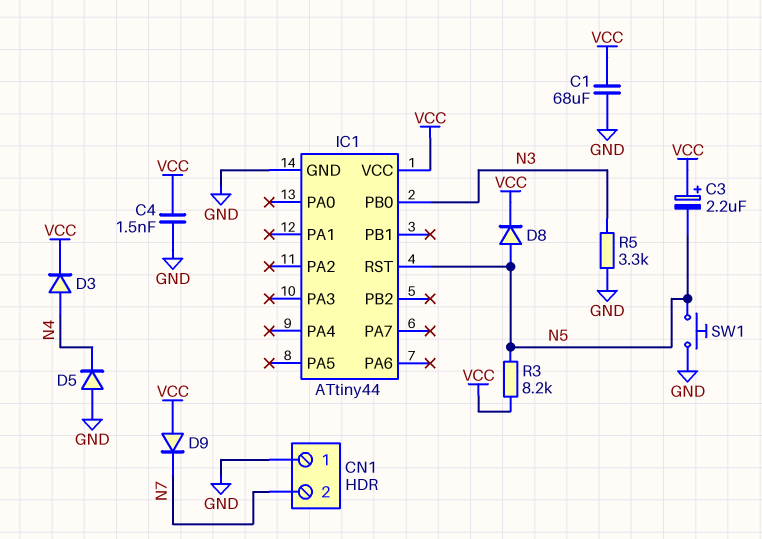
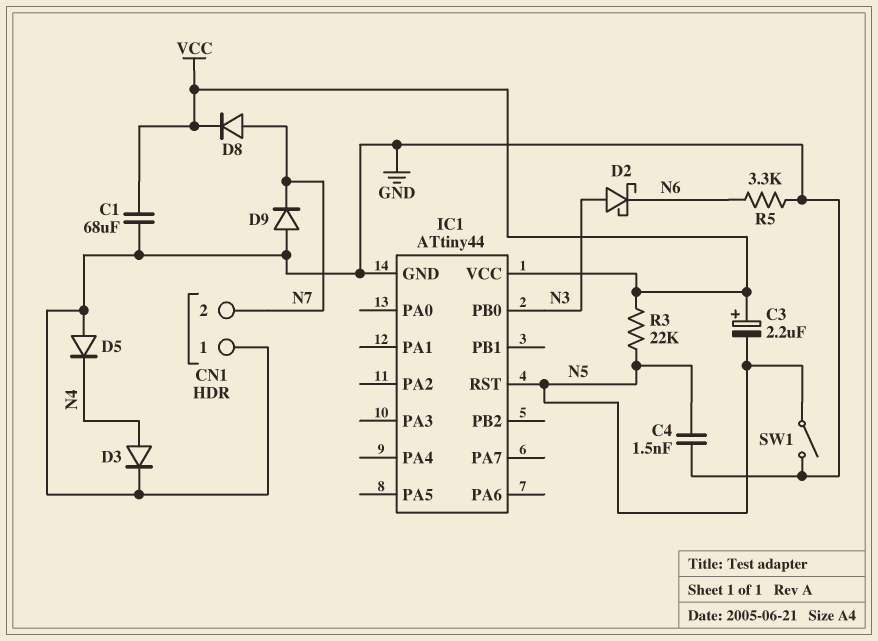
C4: 1.5nF (GND, VCC) -> 1.5nF (GND, N5)
D2: none -> schottky (A N3, K N6)
D3: diode (A N4, K VCC) -> diode (A N4, K GND)
D8: diode (A N5, K VCC) -> diode (A N7, K VCC)
D9: diode (A VCC, K N7) -> diode (A GND, K N7)
R3: 8.2k (N5, VCC) -> 22k (N5, VCC)
R5: 3.3k (GND, N3) -> 3.3k (GND, N6)
SW1: button (GND, N5) -> switch (GND, N5)

